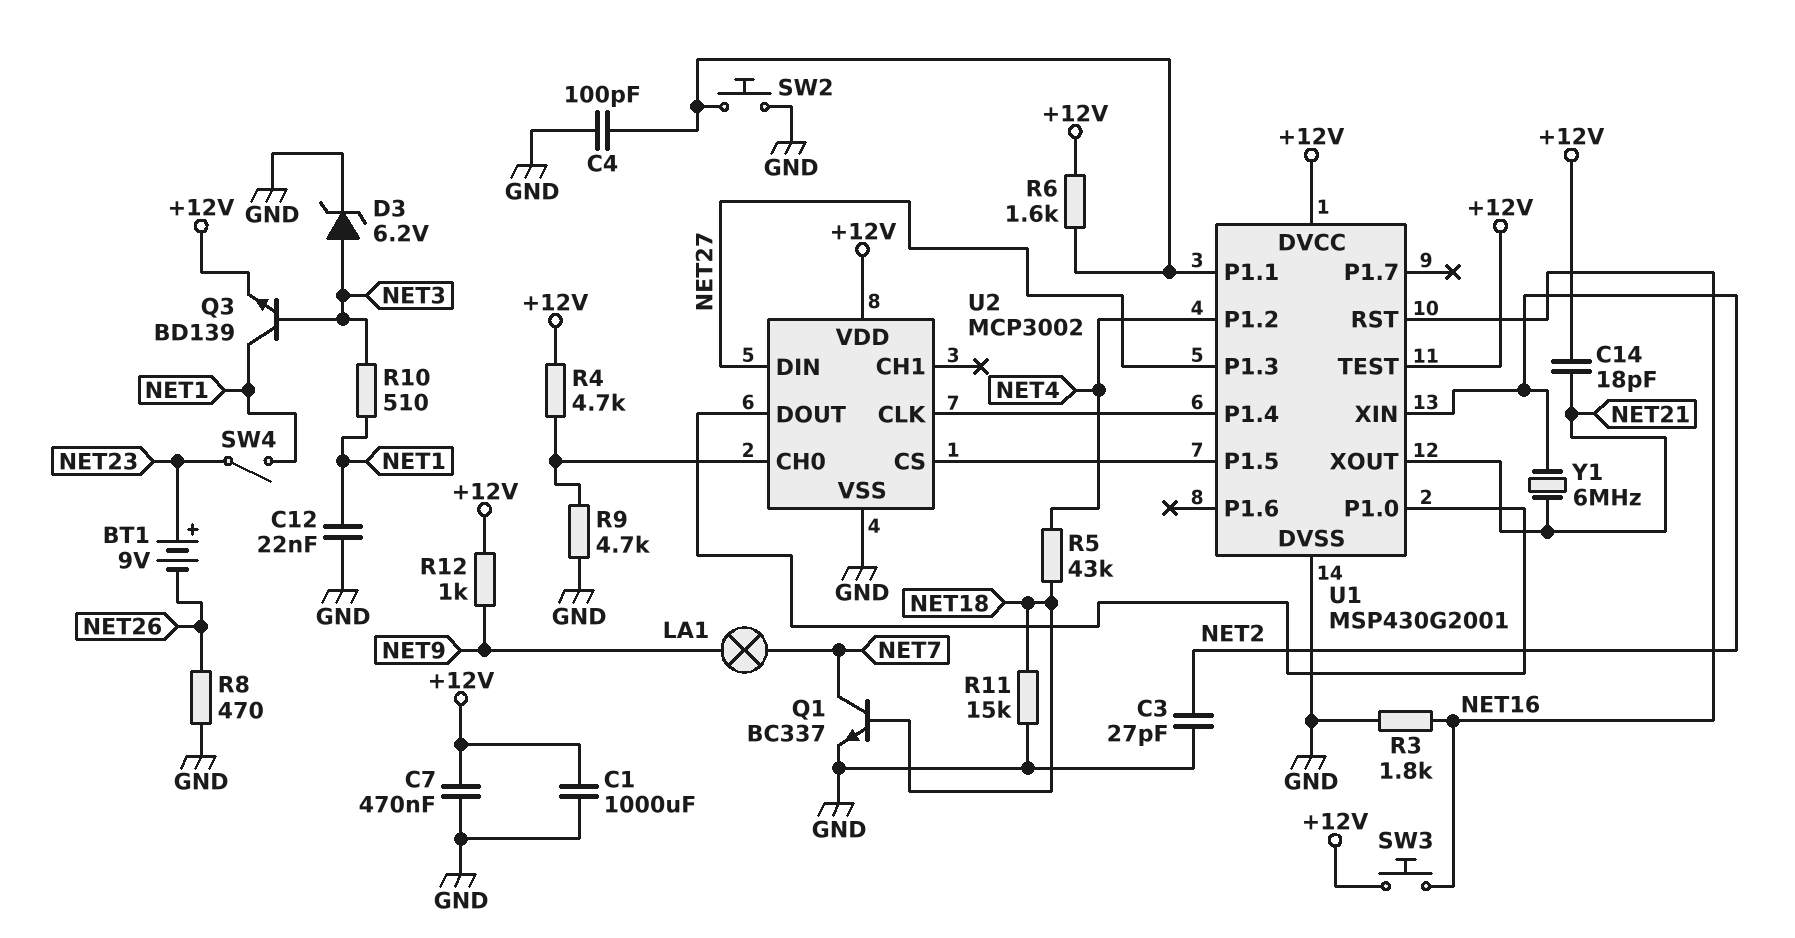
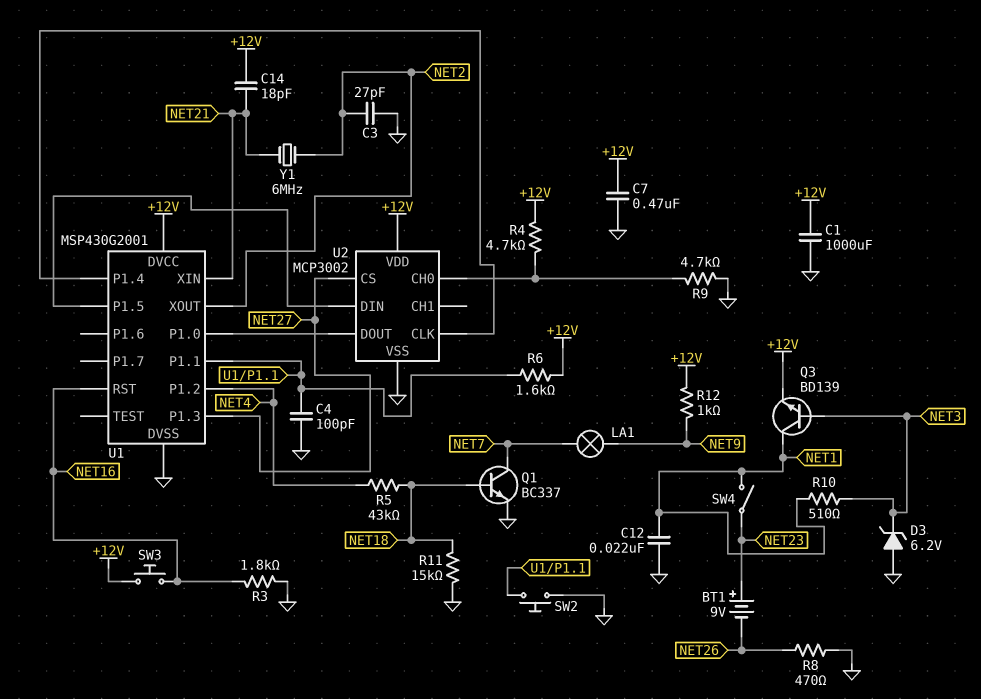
D3: zener 6.2V (A NET3, K GND) -> zener 6.2V (A GND, K NET3)
U1 pin TEST: +12V -> none
U1 pin XIN: NET2 -> NET21
U1 pin XOUT: NET21 -> NET2
U2 pin CS: U1/P1.5 -> NET27
U2 pin DIN: NET27 -> U1/P1.5

